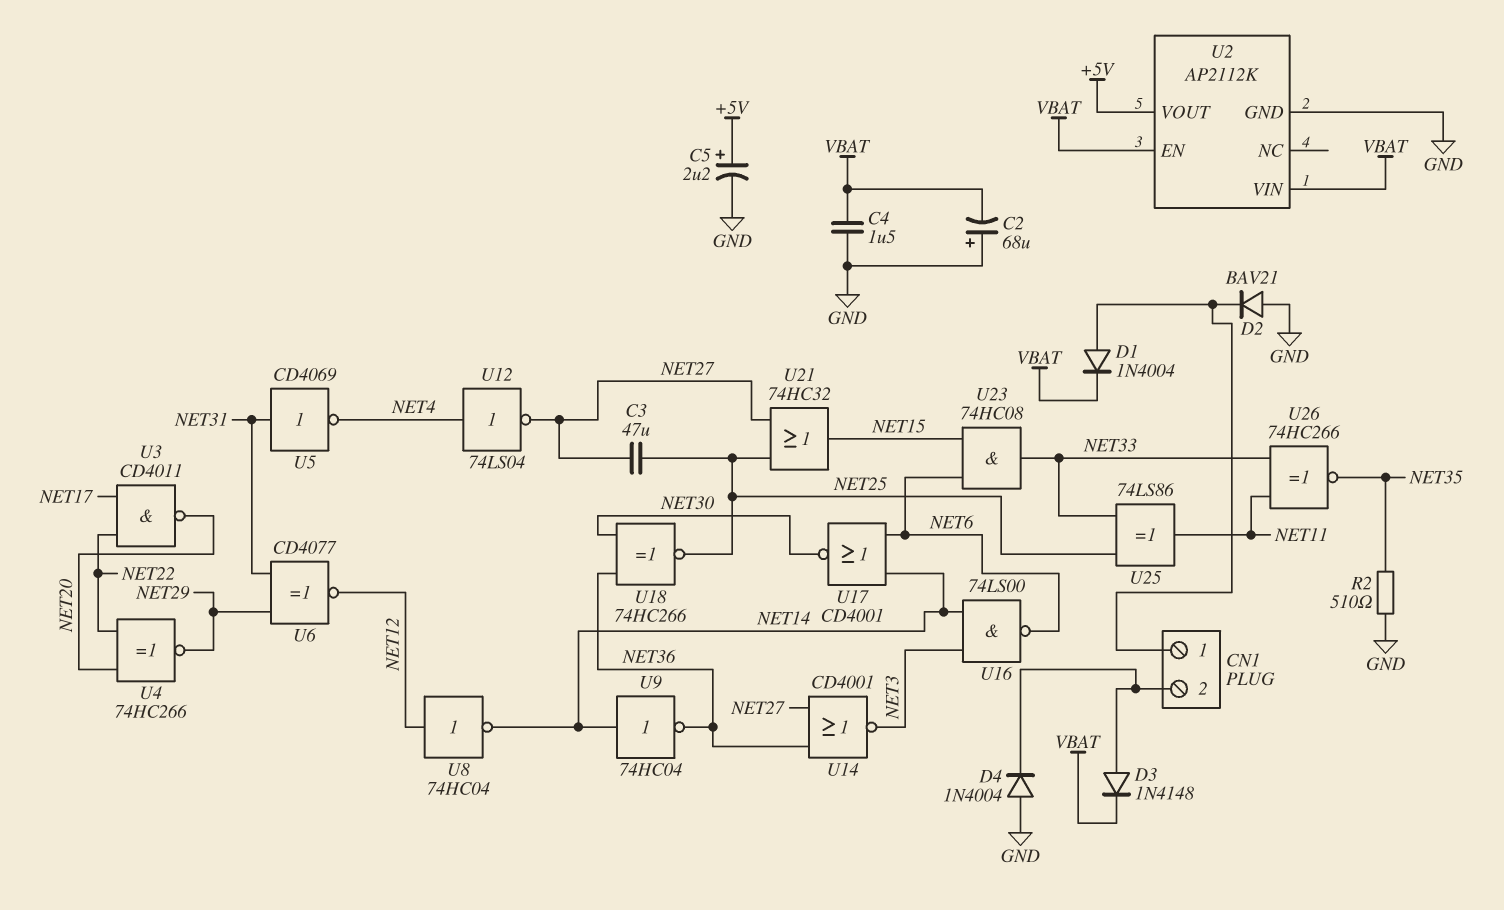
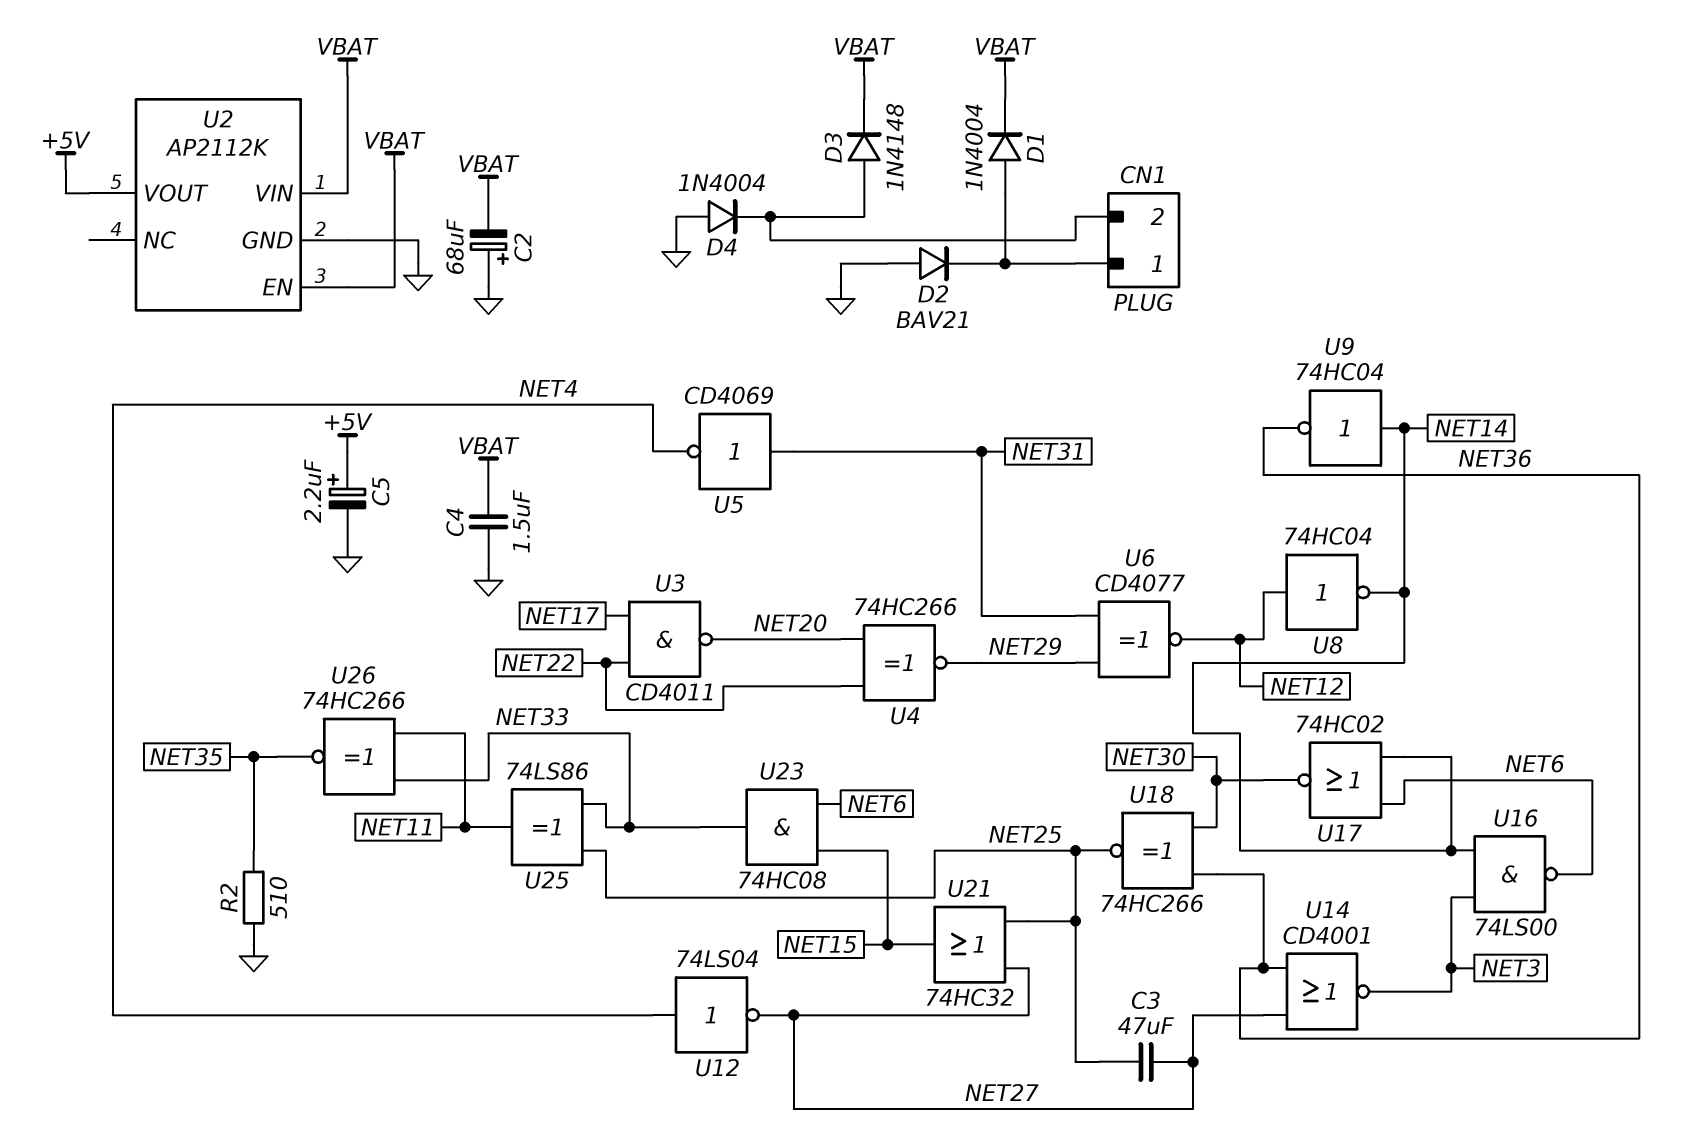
U17: NOR CD4001 (in NET6, in NET14, out NET30) -> NOR 74HC02 (in NET6, in NET14, out NET30)

